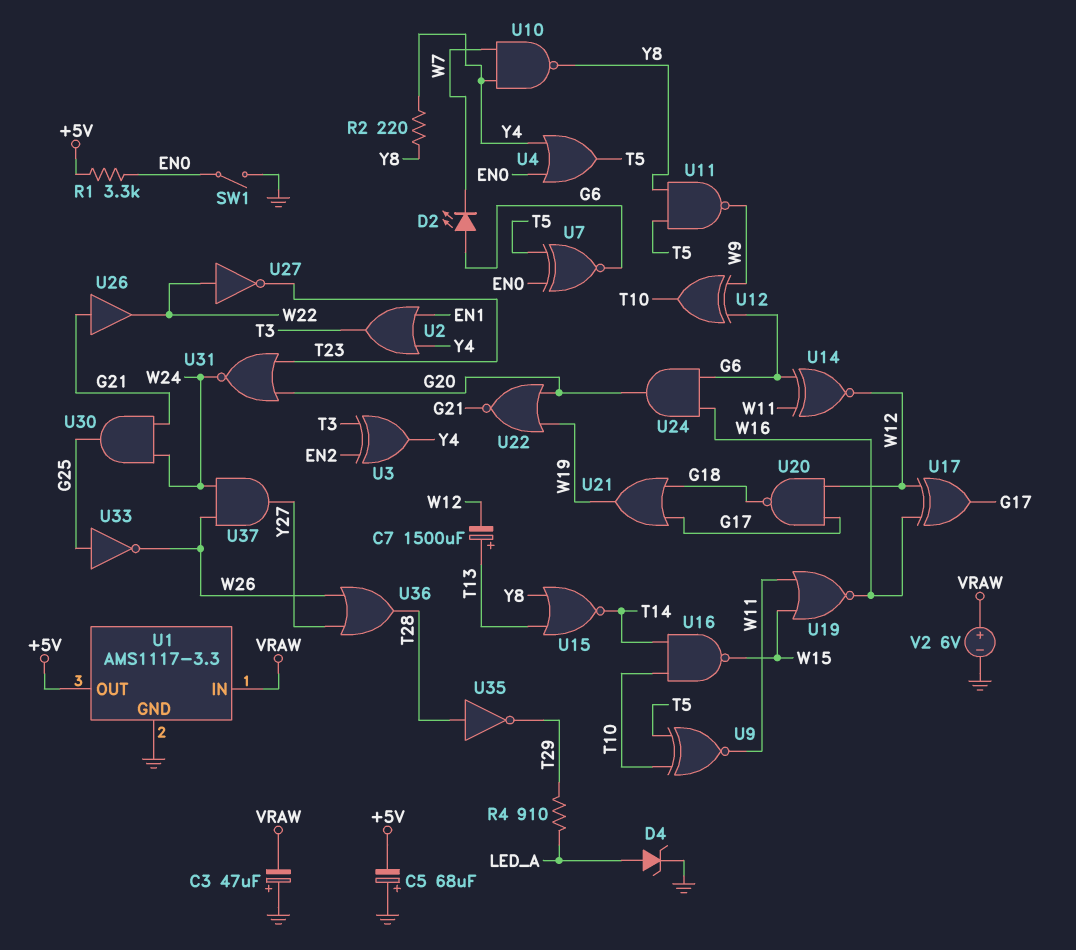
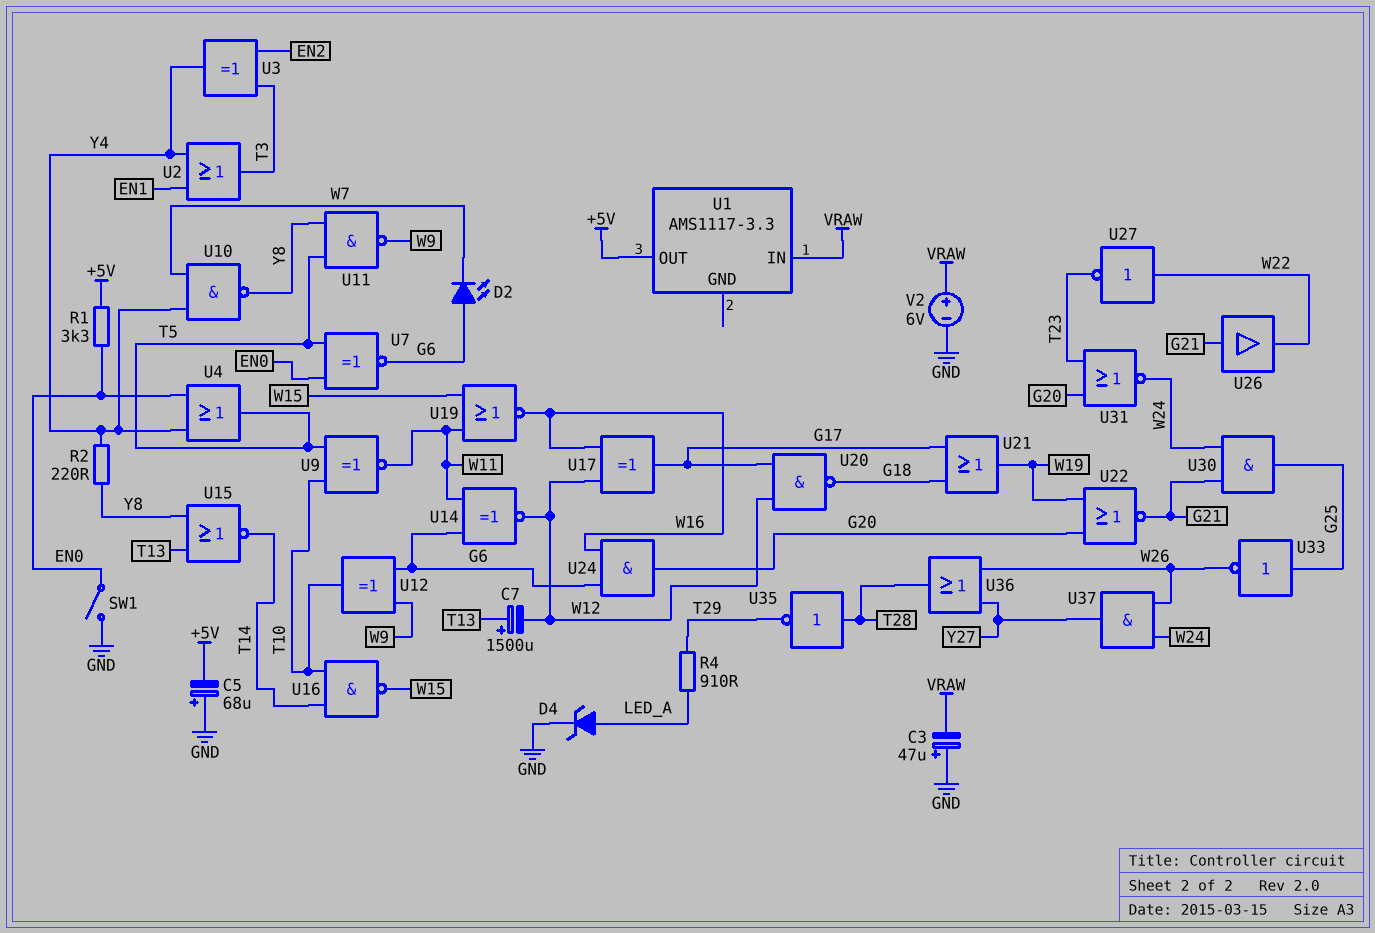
U1 pin GND: GND -> none

